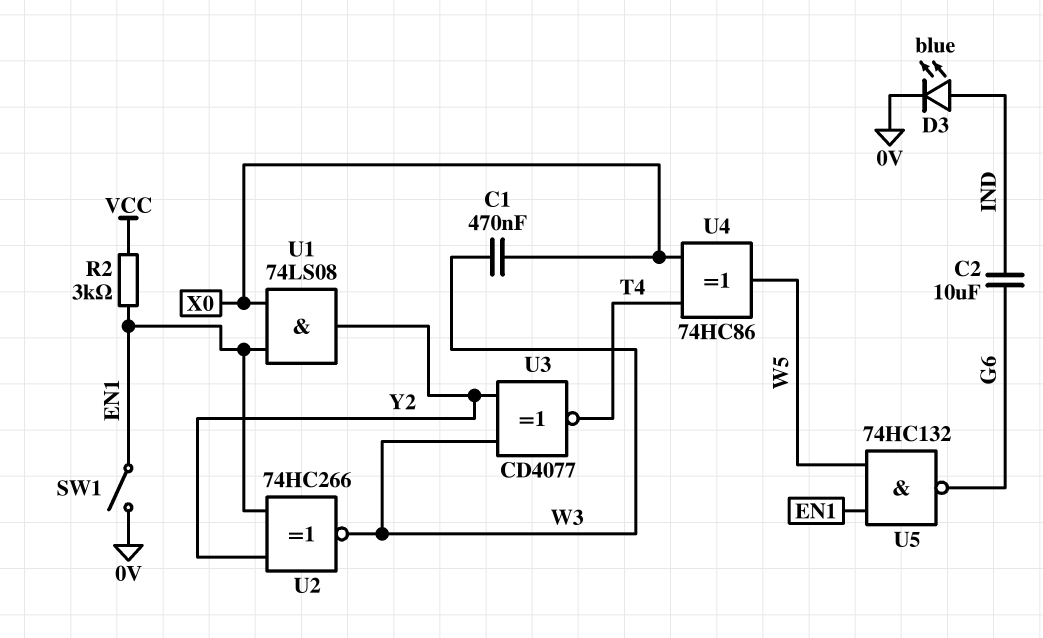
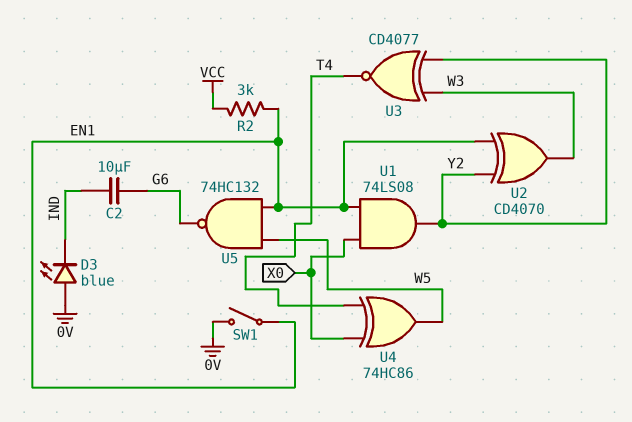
C1: 470nF (W3, X0) -> none
D3: LED blue (A IND, K 0V) -> LED blue (A 0V, K IND)
U2: XNOR 74HC266 (in EN1, in Y2, out W3) -> XOR CD4070 (in EN1, in Y2, out W3)

